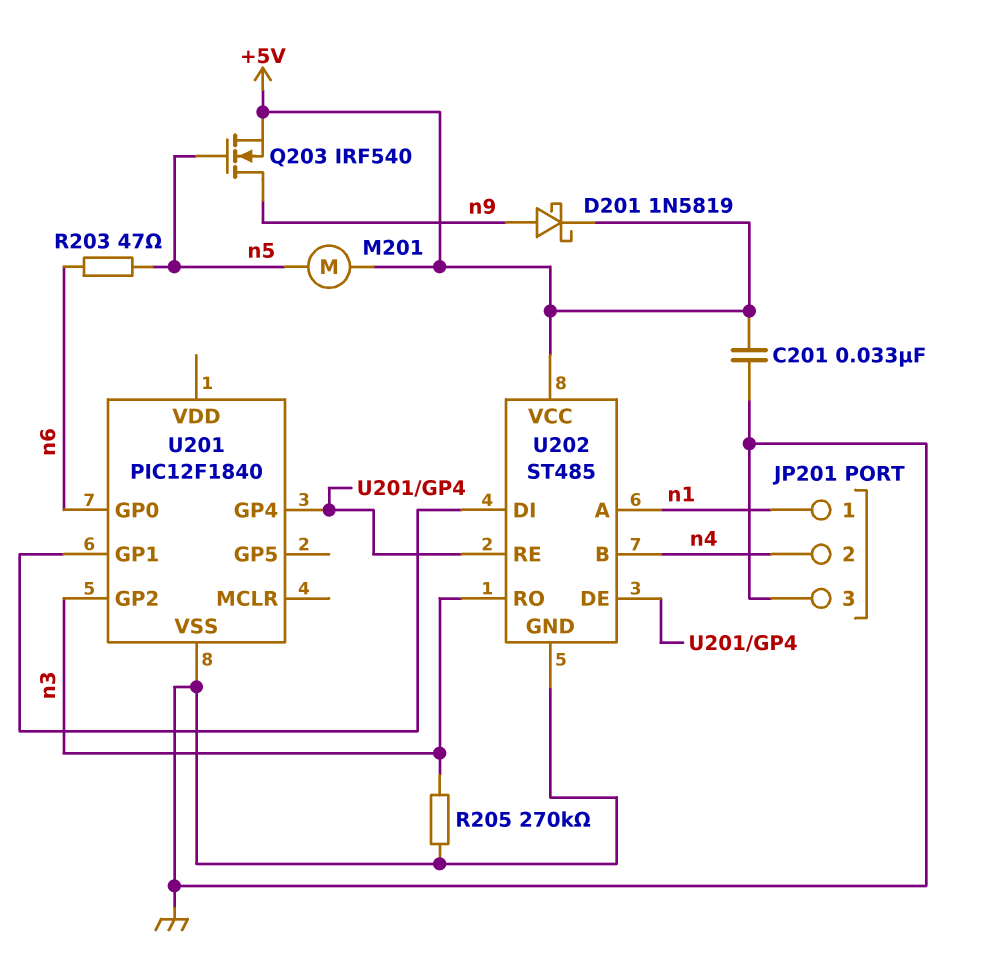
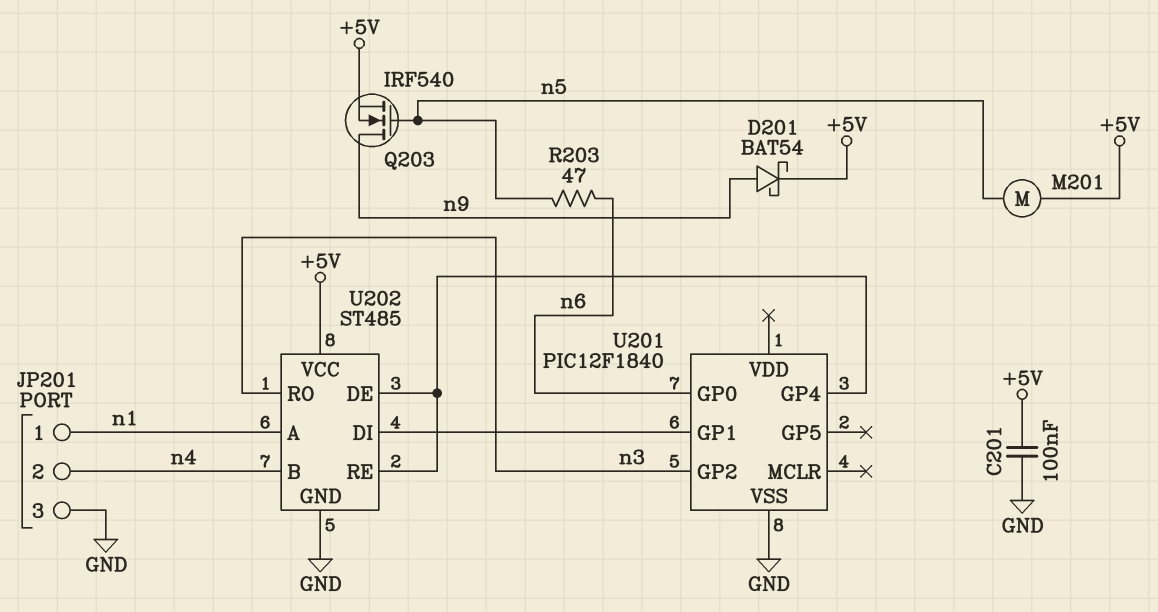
C201: 33nF (+5V, GND) -> 100nF (+5V, GND)
D201: schottky 1N5819 (A n9, K +5V) -> schottky BAT54 (A n9, K +5V)
R205: 270k (GND, n3) -> none

